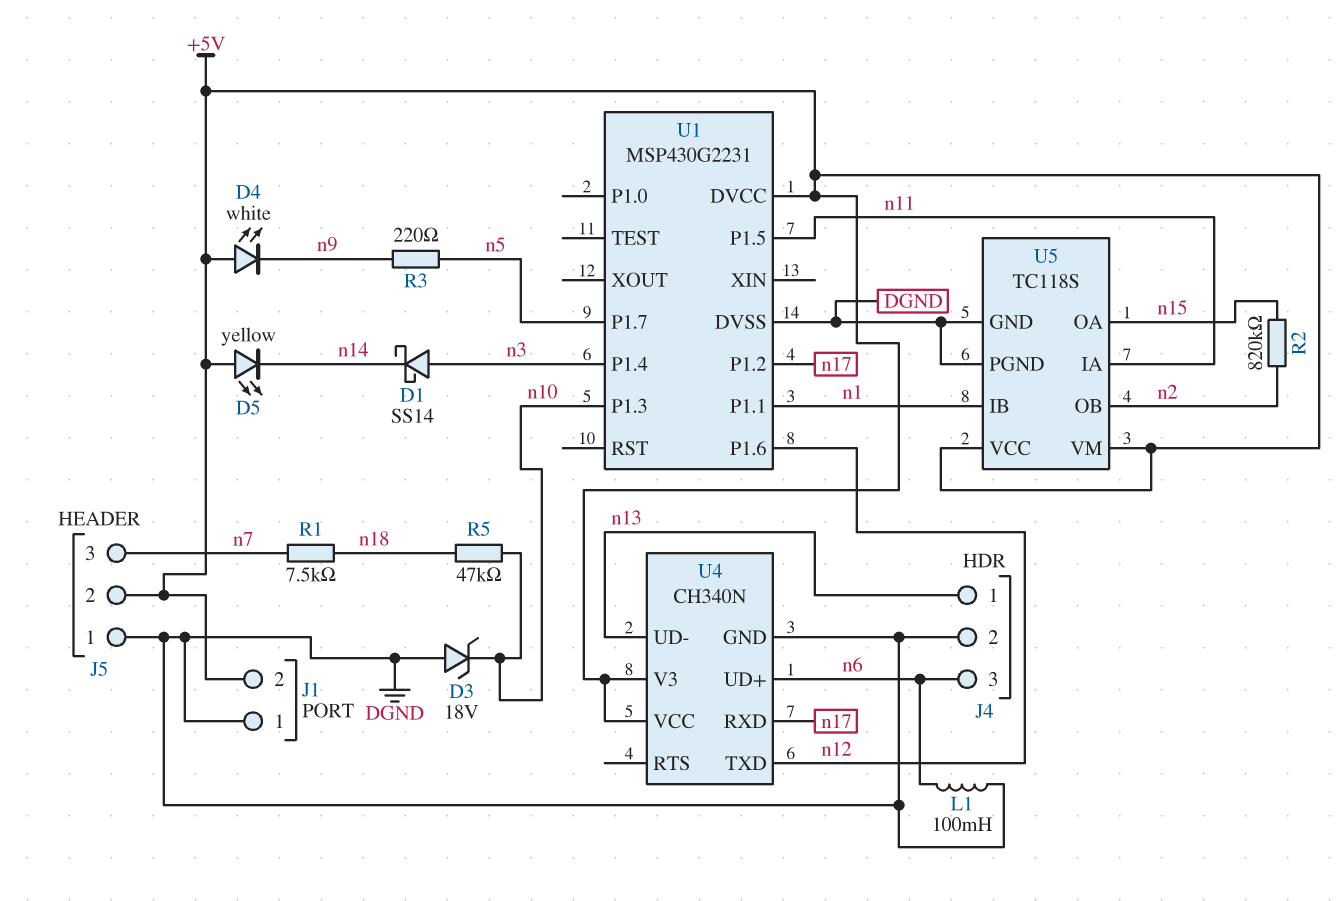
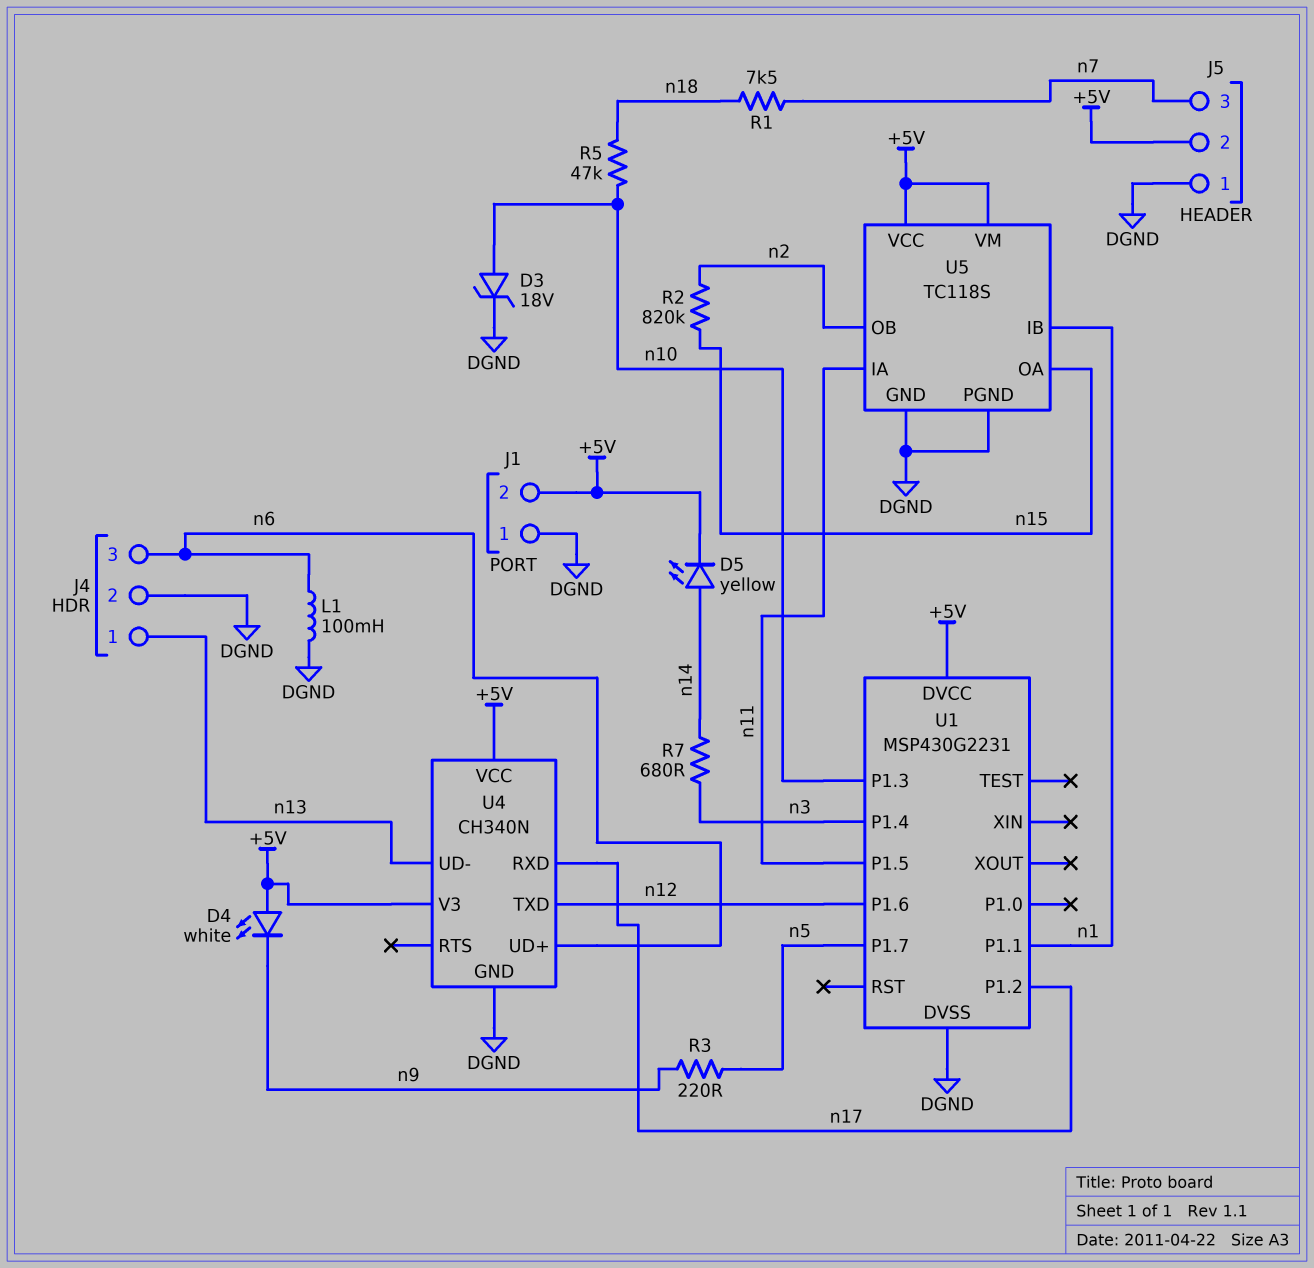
D1: schottky SS14 (A n3, K n14) -> none
D3: zener 18V (A DGND, K n10) -> zener 18V (A n10, K DGND)
D5: LED yellow (A +5V, K n14) -> LED yellow (A n14, K +5V)
R7: none -> 680 (n3, n14)

